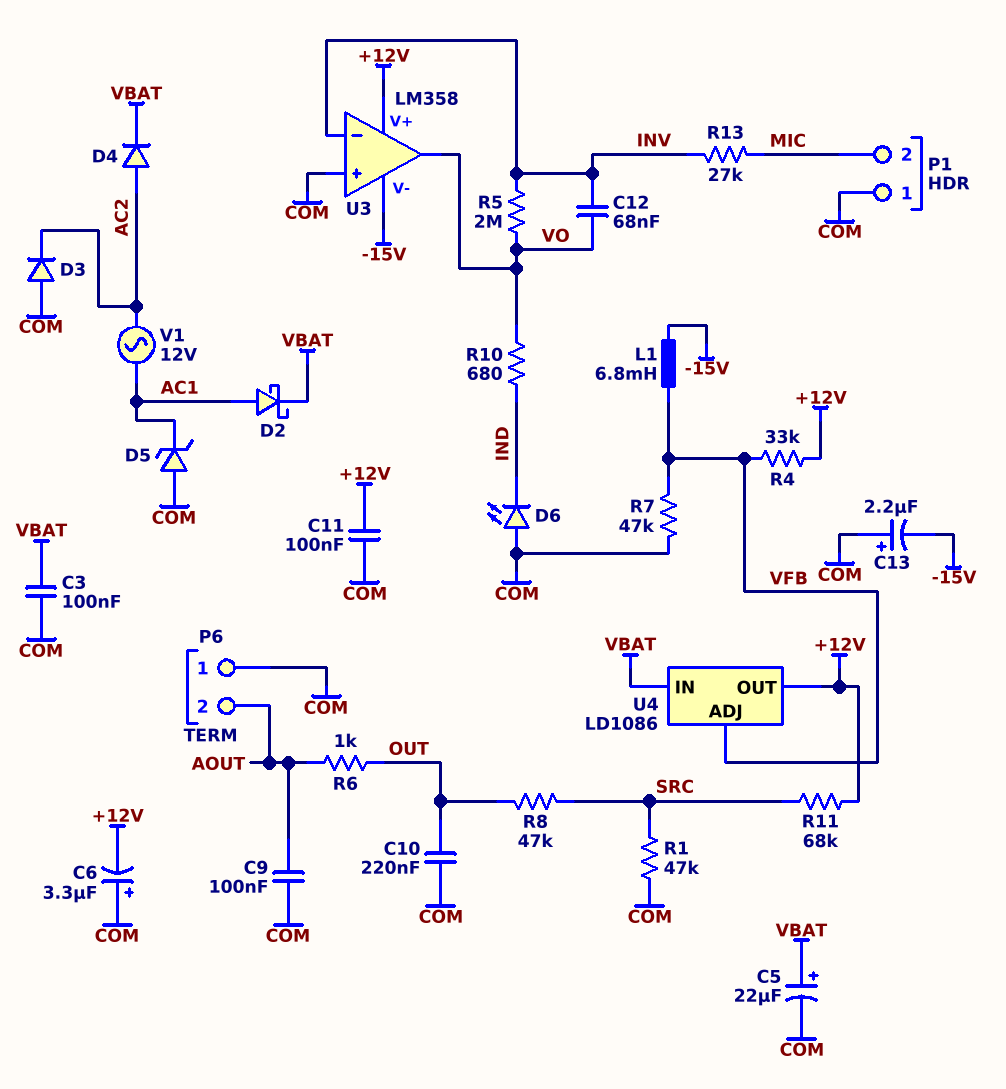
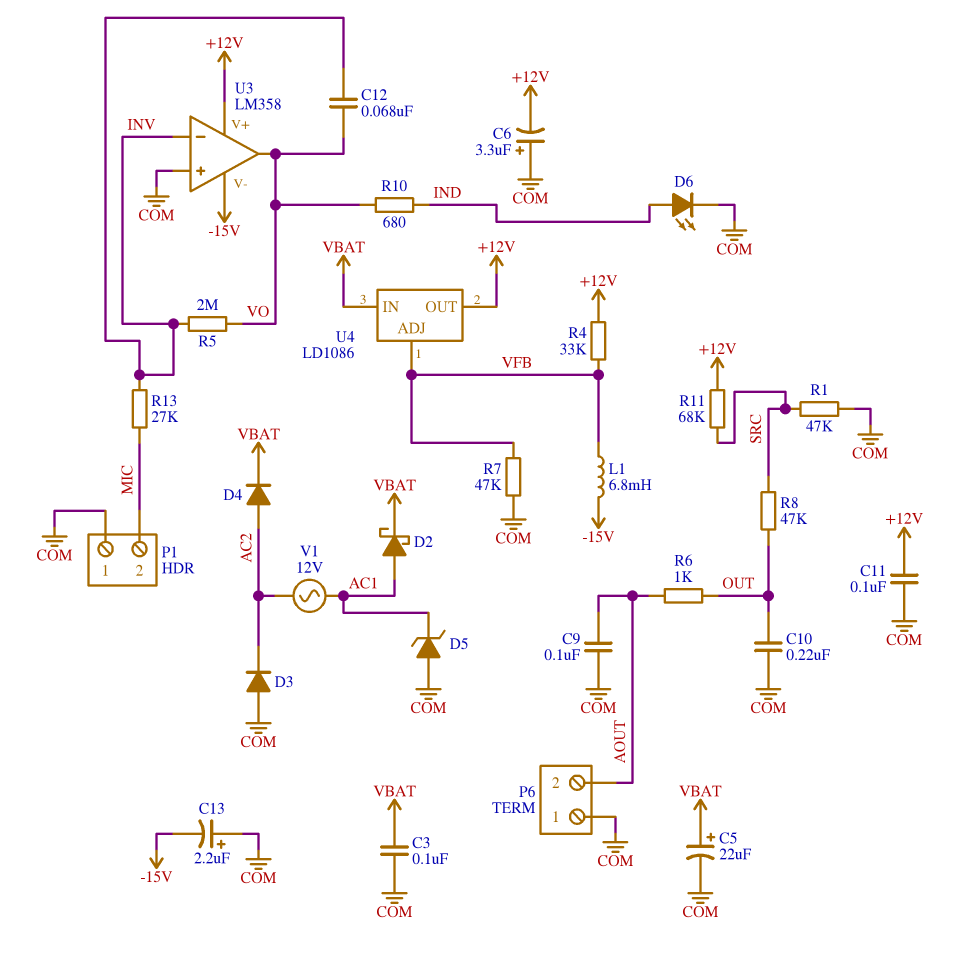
D6: LED (A COM, K IND) -> LED (A IND, K COM)

